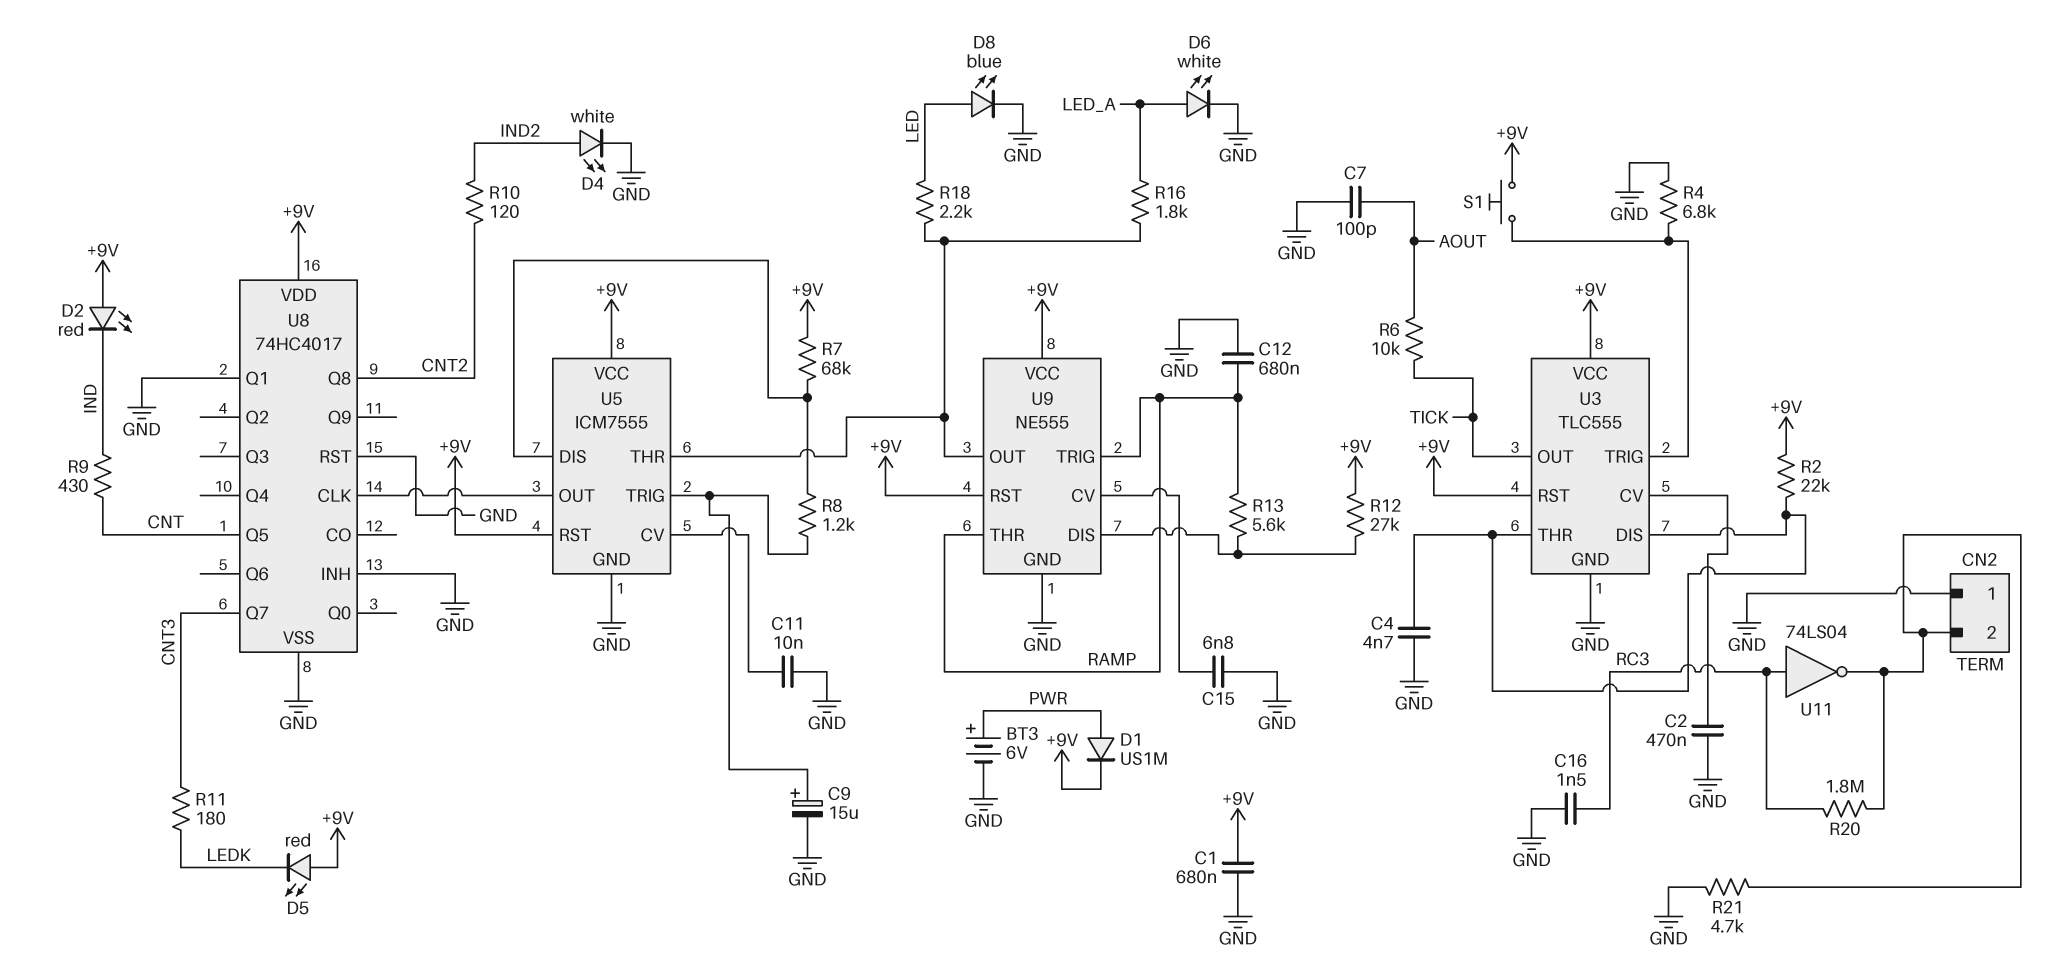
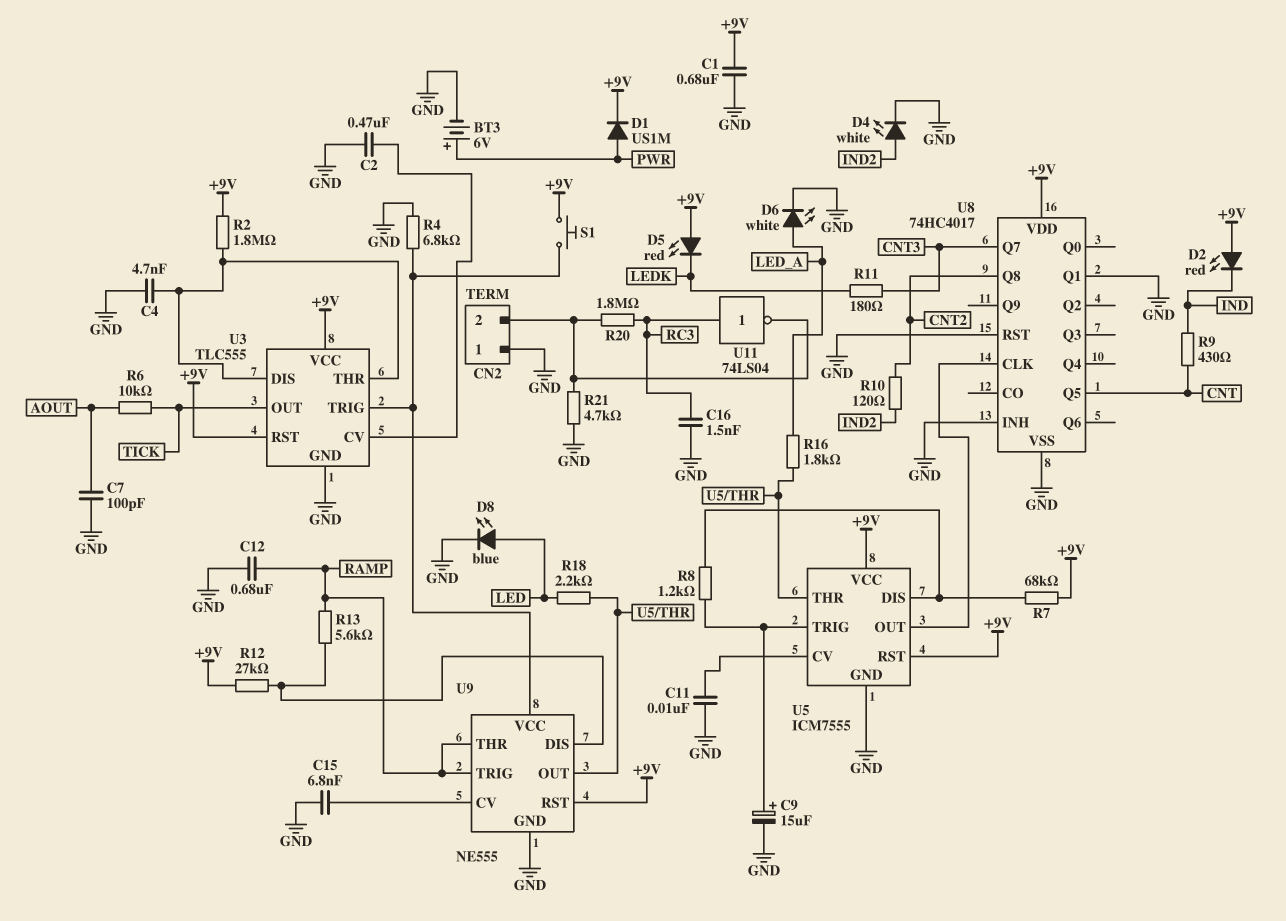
R2: 22k (+9V, U3/DIS) -> 1.8M (+9V, U3/DIS)
U9 pin VCC: +9V -> U3/TRIG

